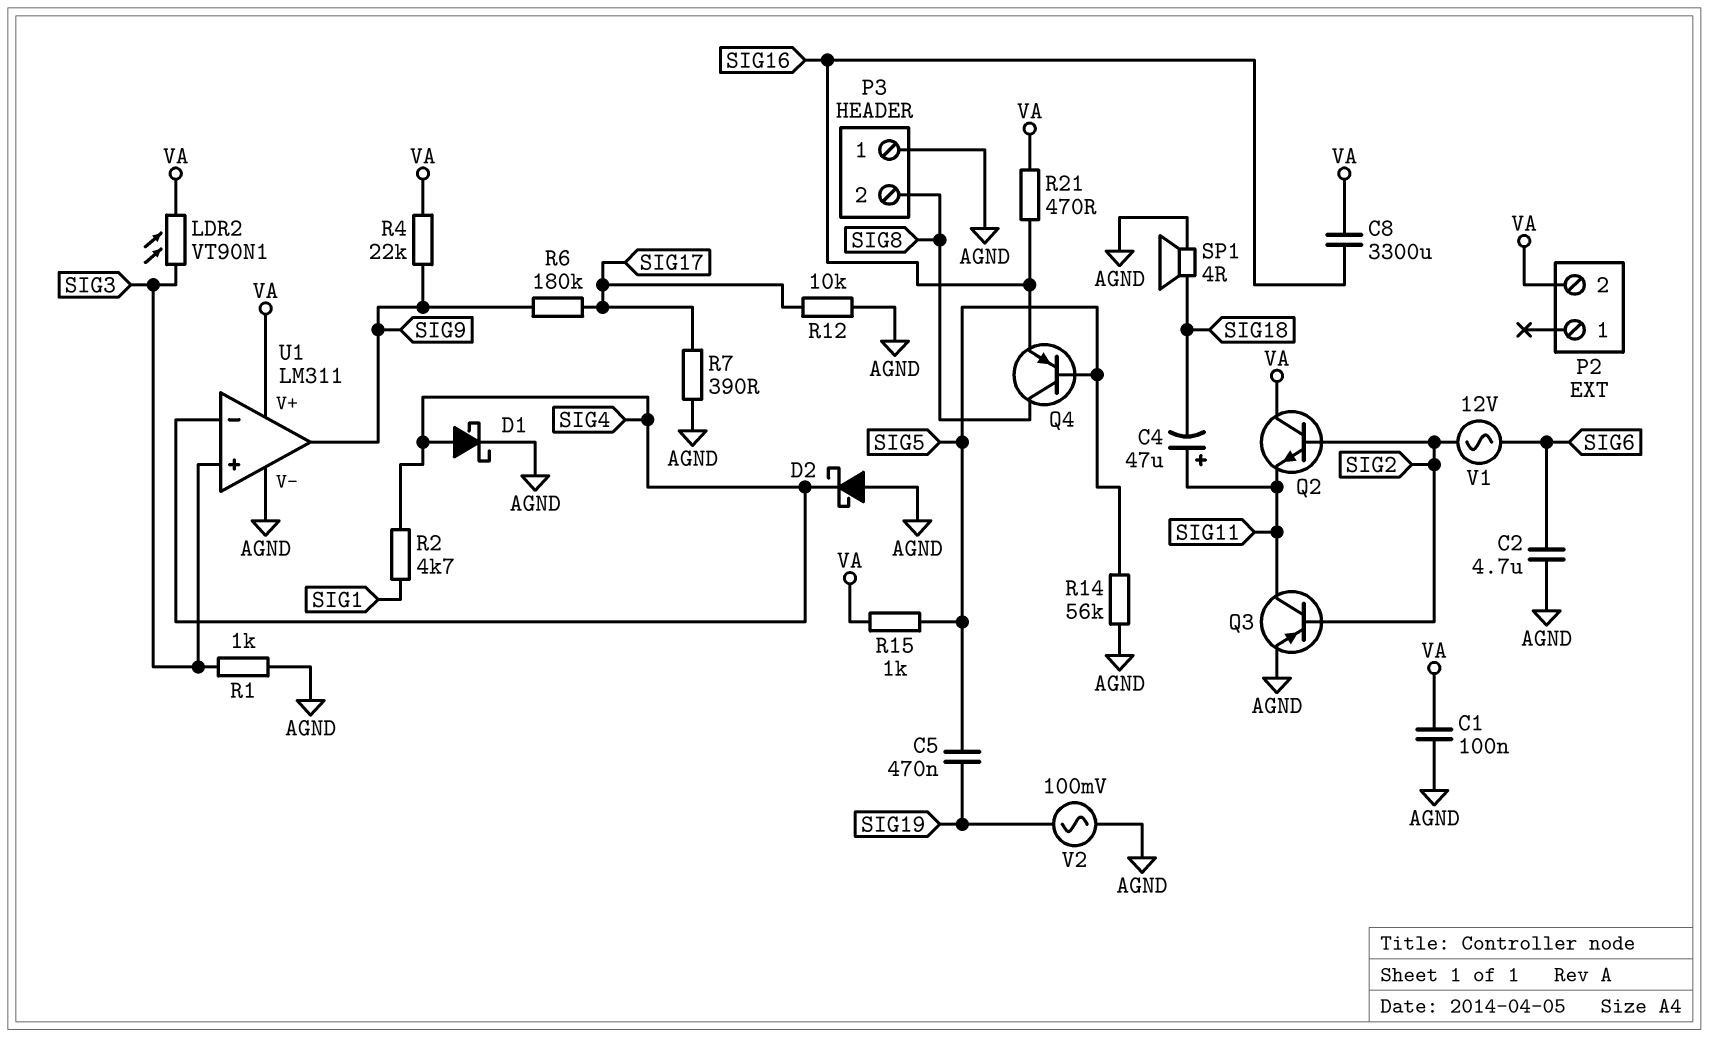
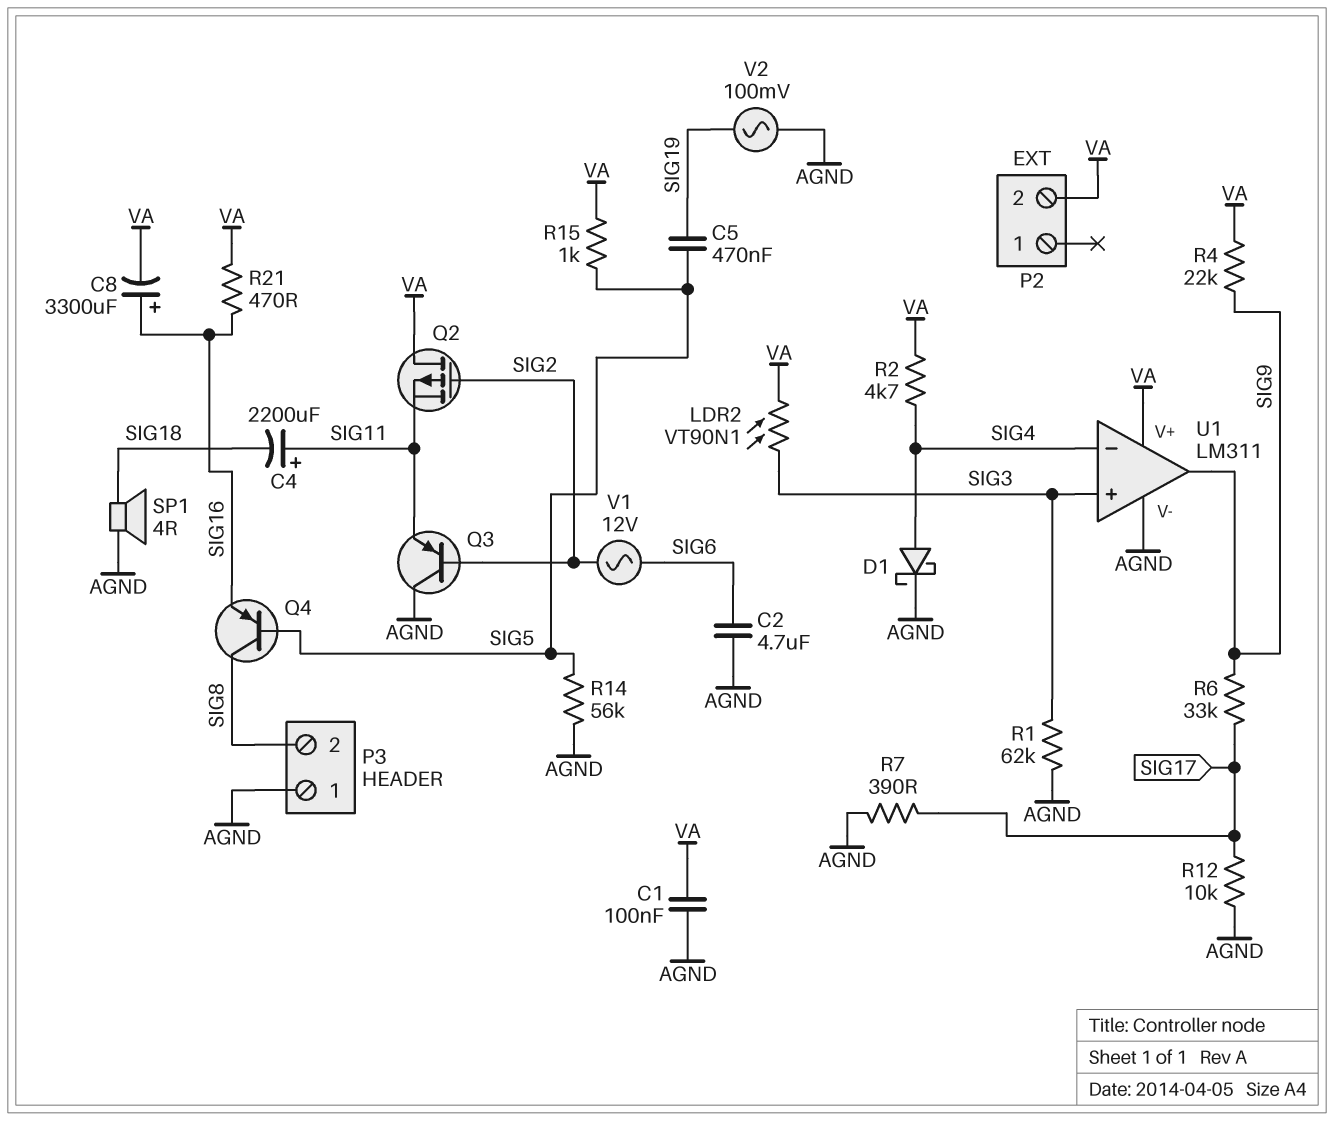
C4: 47uF (plus SIG11, minus SIG18) -> 2200uF (plus SIG11, minus SIG18)
C8: 3300uF (SIG16, VA) -> 3300uF (plus SIG16, minus VA)
D2: schottky (A AGND, K SIG4) -> none
Q2: NPN (B SIG2, C VA, E SIG11) -> PMOS (G SIG2, D VA, S SIG11)
Q3: PNP (B SIG2, C SIG11, E AGND) -> PNP (B SIG2, C AGND, E SIG11)
R1: 1k (AGND, SIG3) -> 62k (AGND, SIG3)
R2: 4.7k (SIG1, SIG4) -> 4.7k (SIG4, VA)
R6: 180k (SIG9, SIG17) -> 33k (SIG9, SIG17)

